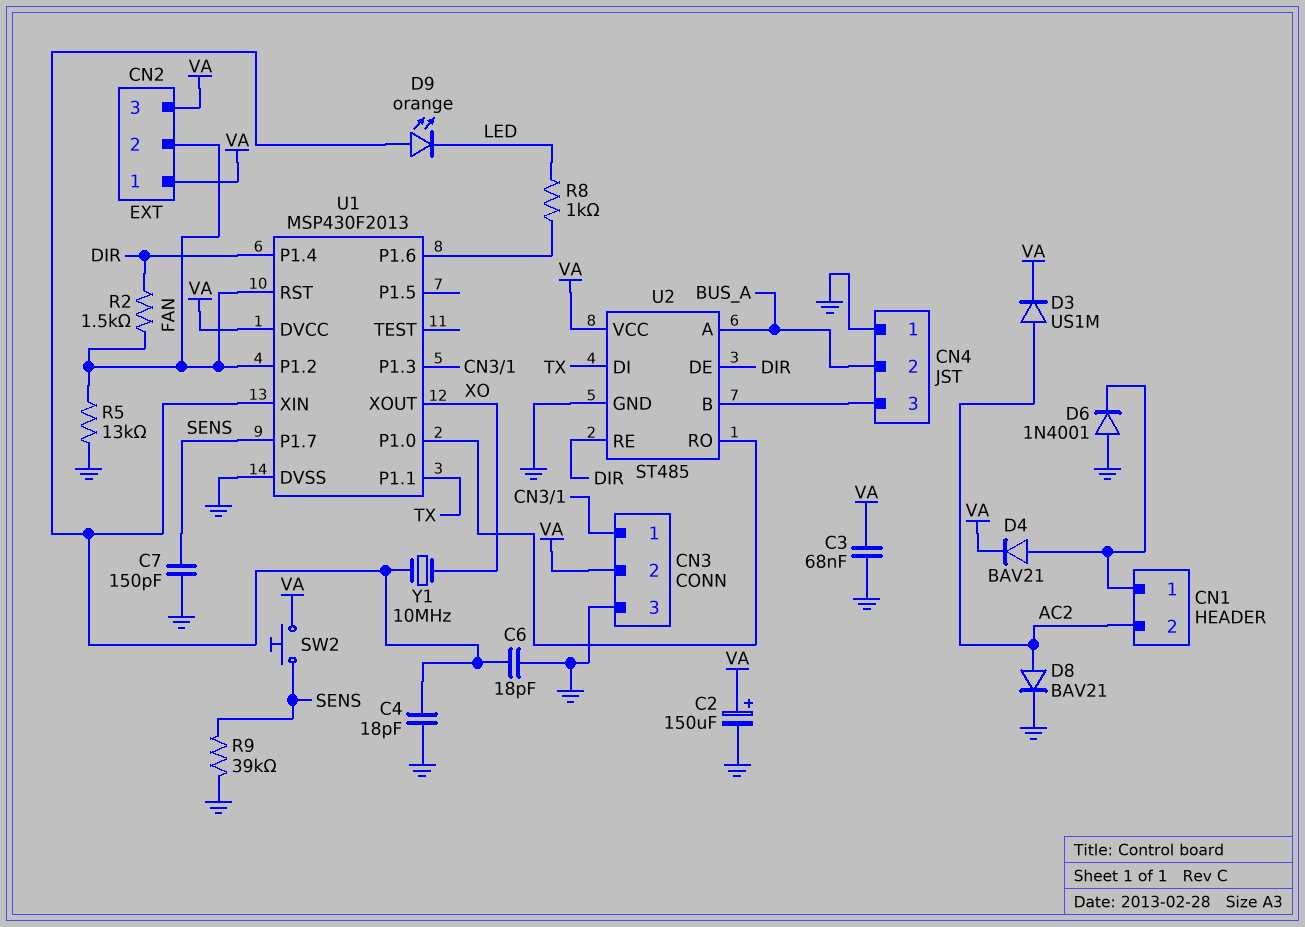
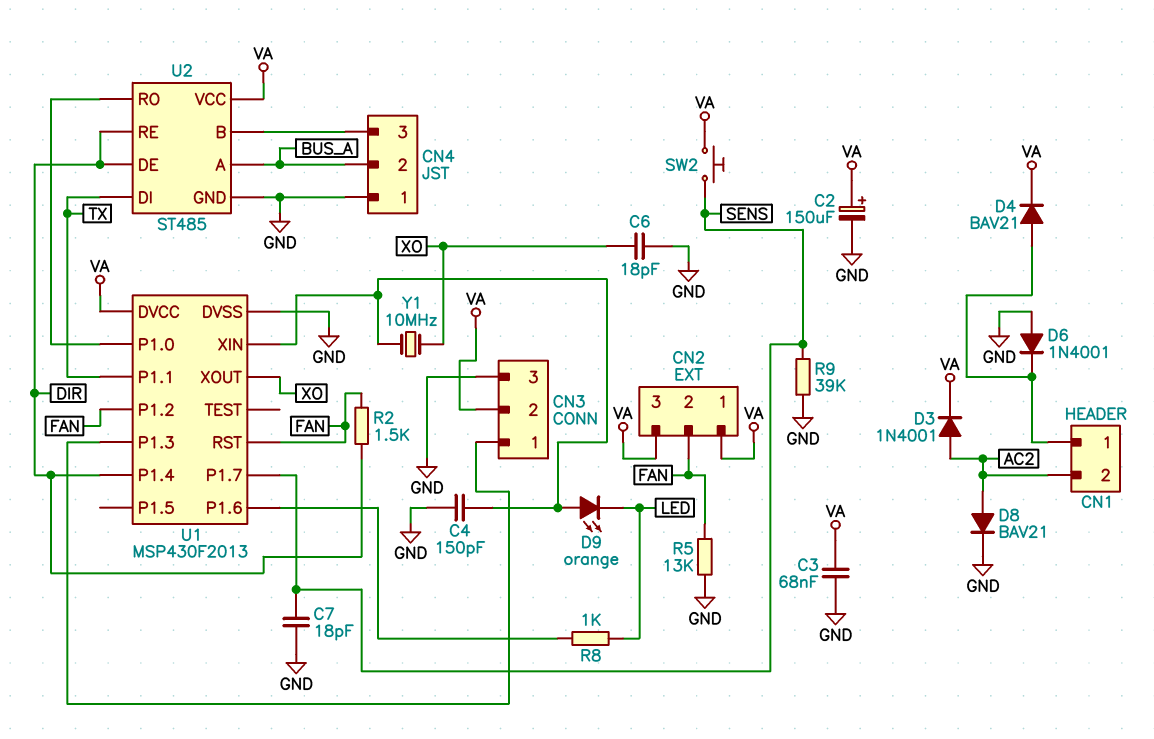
C4: 18pF (GND, U1/XIN) -> 150pF (GND, U1/XIN)
C6: 18pF (GND, U1/XIN) -> 18pF (GND, XO)
C7: 150pF (GND, SENS) -> 18pF (GND, SENS)
D3: diode US1M (A AC2, K VA) -> diode 1N4001 (A AC2, K VA)

